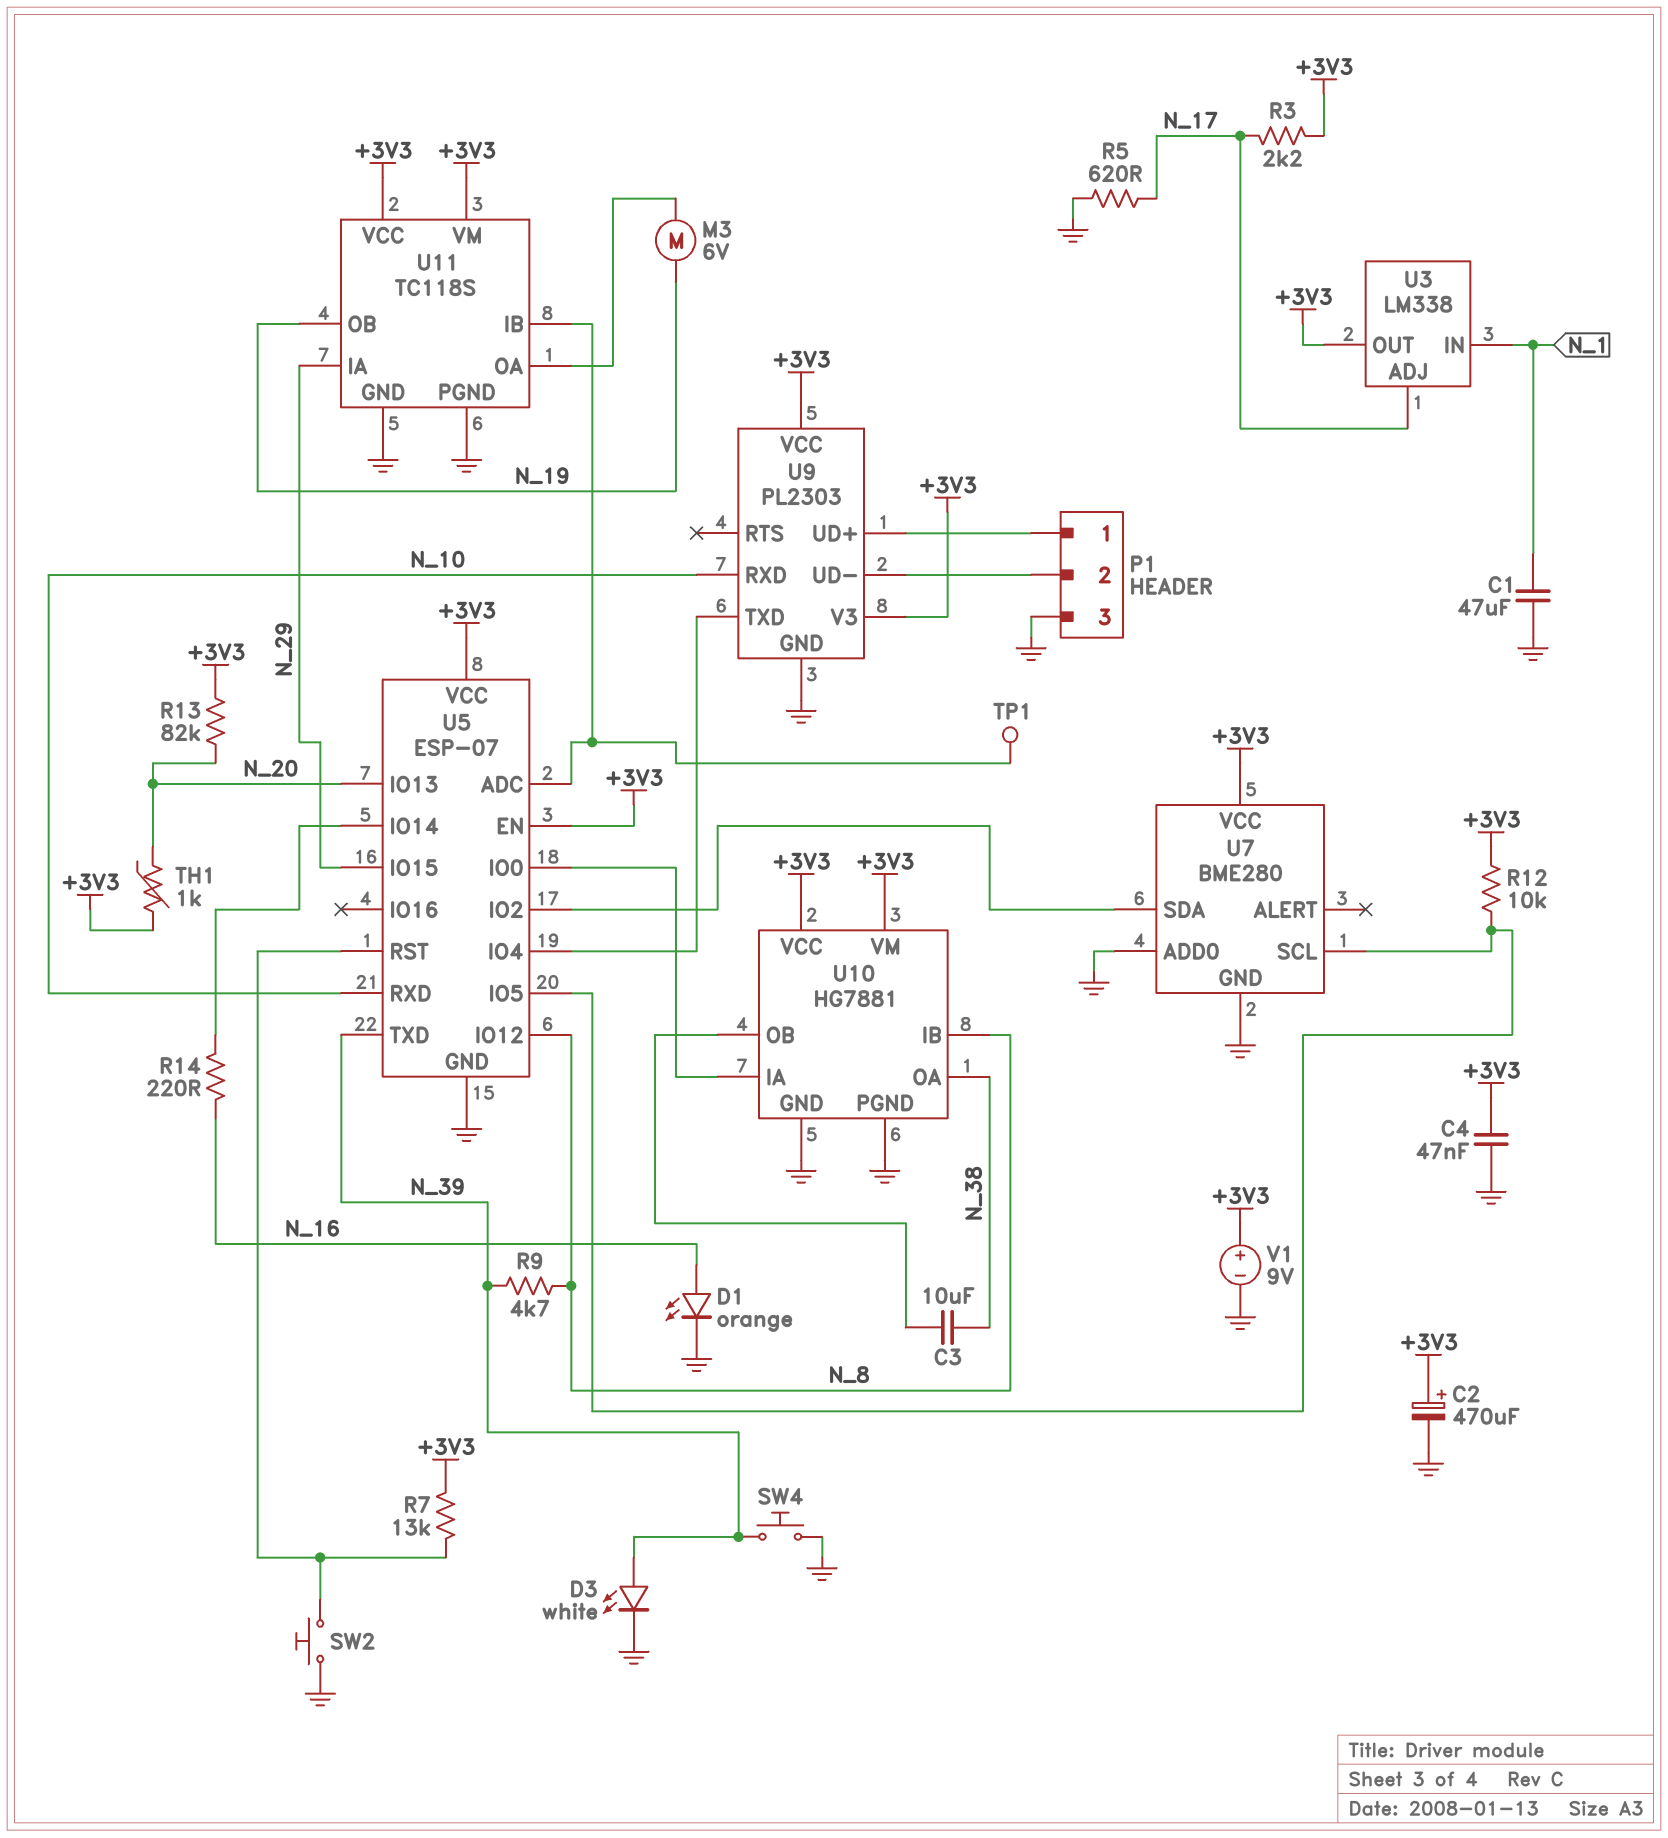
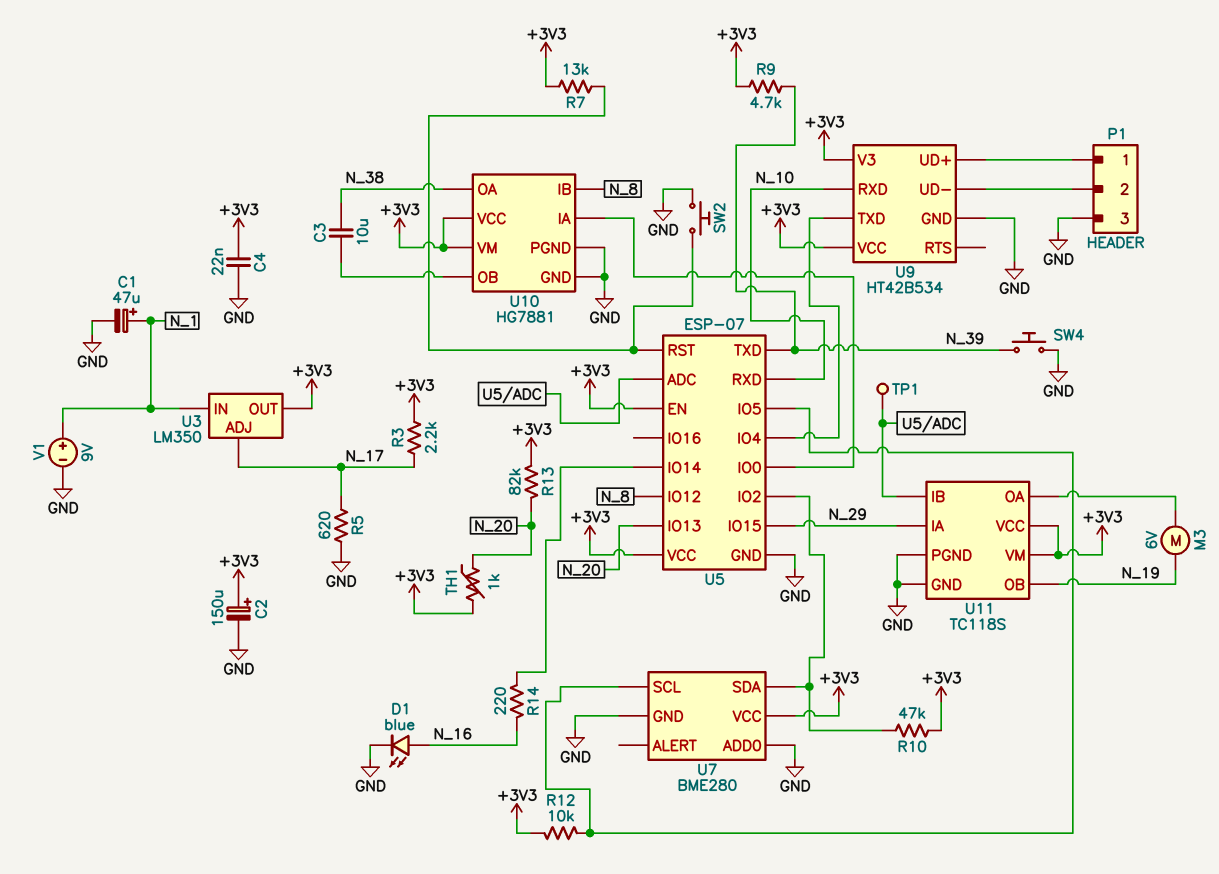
C1: 47uF (GND, N_1) -> 47uF (plus N_1, minus GND)
C2: 470uF (plus +3V3, minus GND) -> 150uF (plus +3V3, minus GND)
C4: 47nF (+3V3, GND) -> 22nF (+3V3, GND)
D1: LED orange (A N_16, K GND) -> LED blue (A N_16, K GND)
D3: LED white (A N_39, K GND) -> none
R9: 4.7k (N_8, N_39) -> 4.7k (+3V3, N_39)
R10: none -> 47k (+3V3, U5/IO2)
U3: LM338 -> LM350
U9: PL2303 -> HT42B534
V1: 9V (plus +3V3, minus GND) -> 9V (plus N_1, minus GND)

